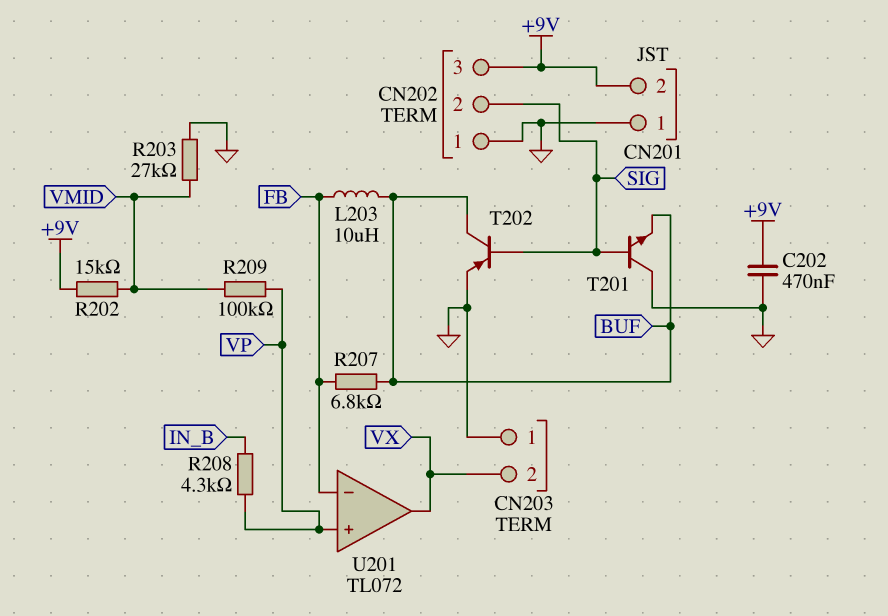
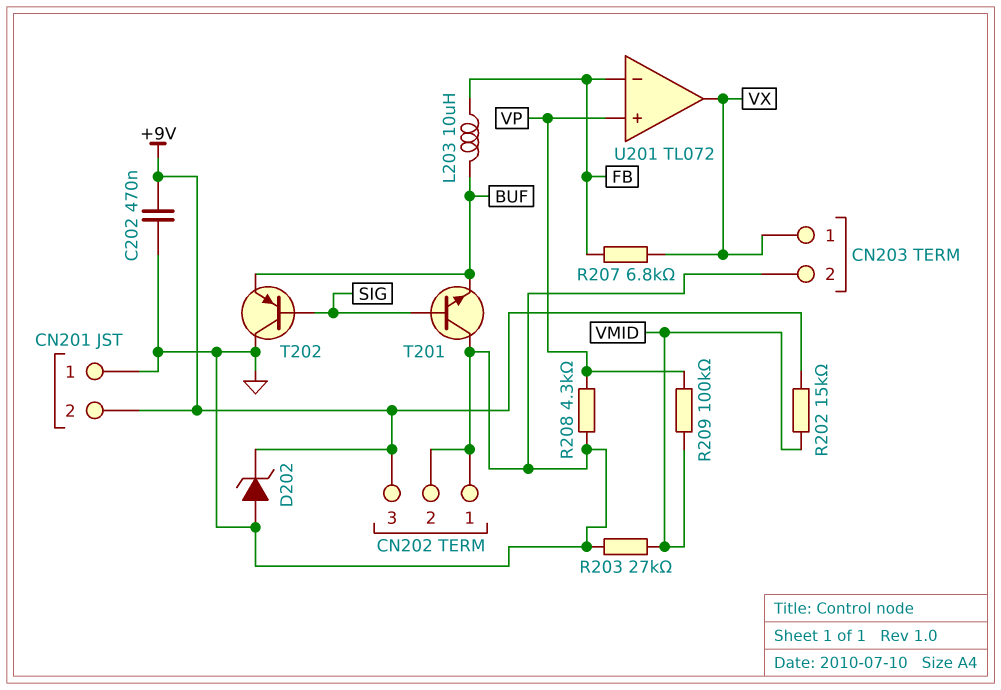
CN202 pin 2: SIG -> GND
CN203 pin 1: GND -> VX
CN203 pin 2: VX -> GND
D202: none -> zener (A GND, K +9V)
R207: 6.8k (BUF, FB) -> 6.8k (FB, VX)
R208: 4.3k (IN_B, VP) -> 4.3k (GND, VP)
T202: PNP (B SIG, C BUF, E GND) -> PNP (B SIG, C GND, E BUF)

